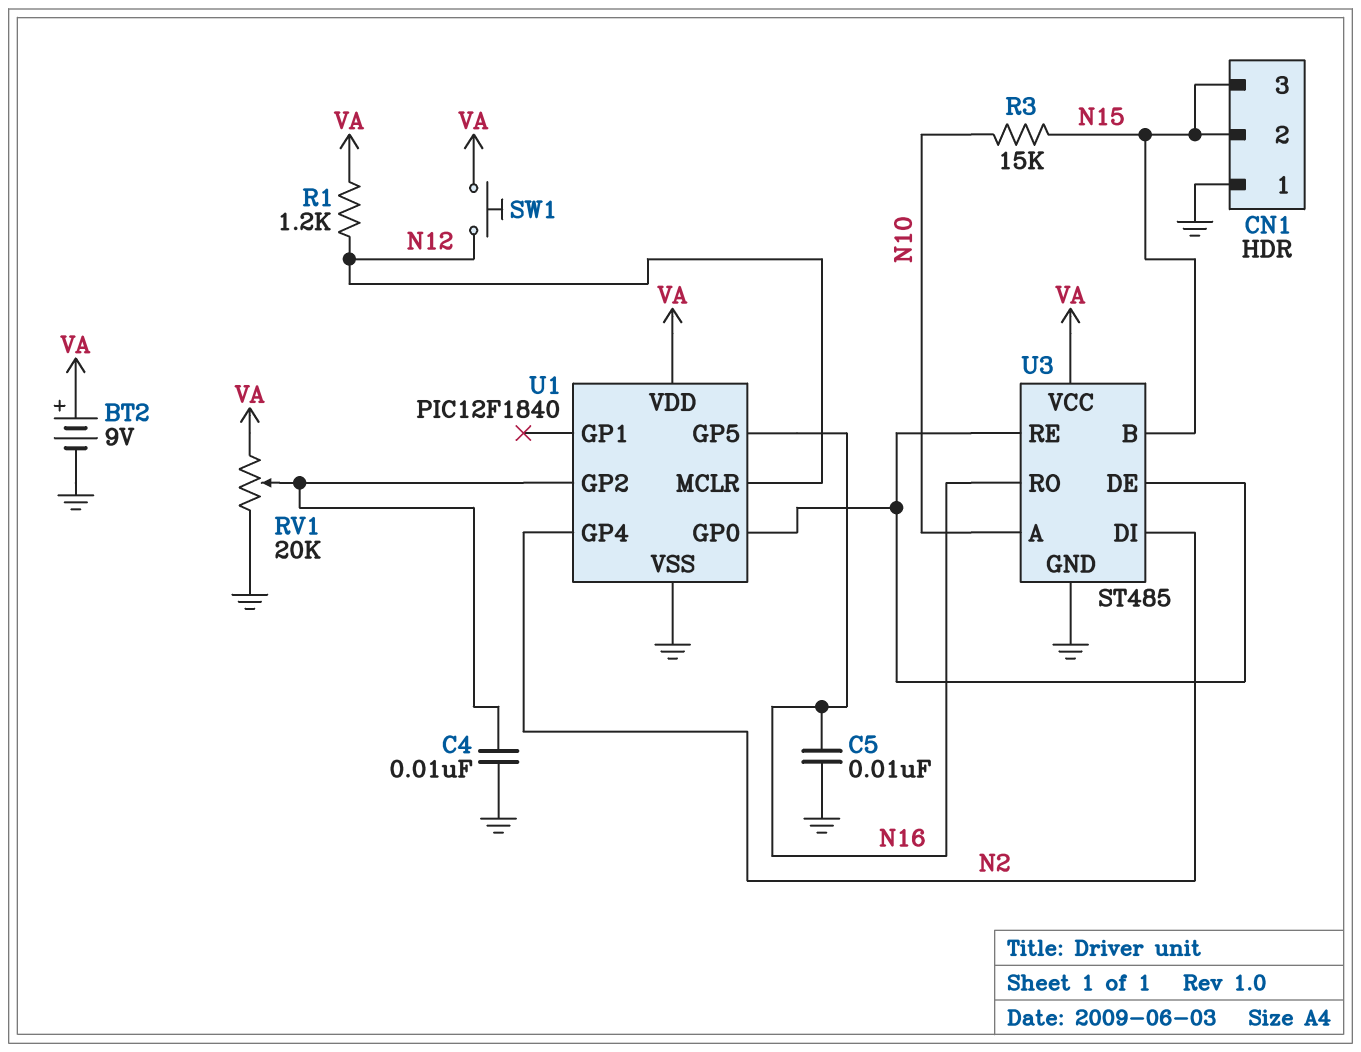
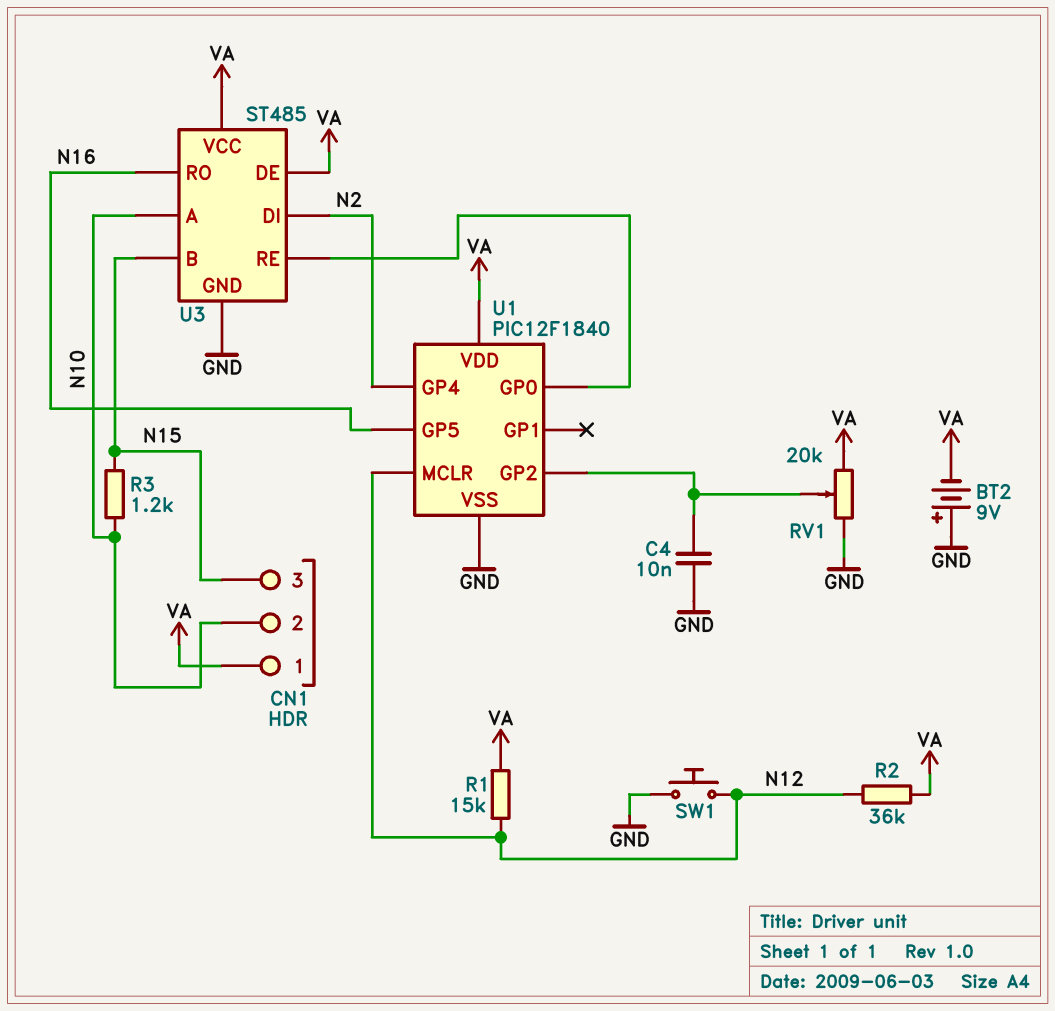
BT2: 9V (plus VA, minus GND) -> 9V (plus GND, minus VA)
C5: 10nF (GND, N16) -> none
CN1 pin 1: GND -> VA
CN1 pin 2: N15 -> N10
R1: 1.2k (N12, VA) -> 15k (N12, VA)
R2: none -> 36k (N12, VA)
R3: 15k (N10, N15) -> 1.2k (N10, N15)
SW1: button (N12, VA) -> button (GND, N12)
U3 pin DE: U1/GP0 -> VA

